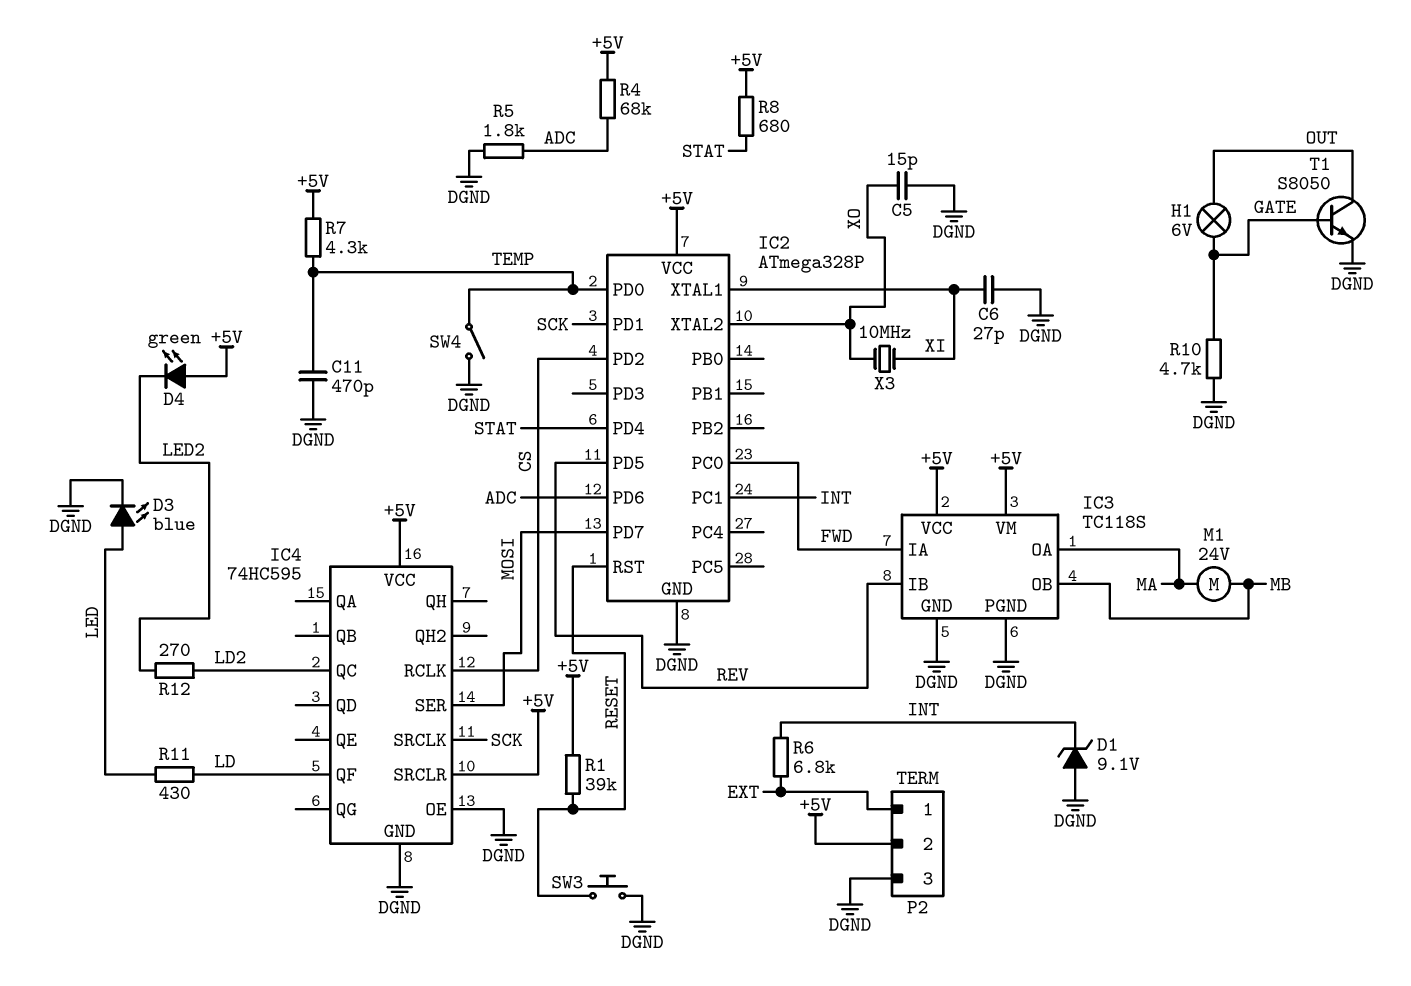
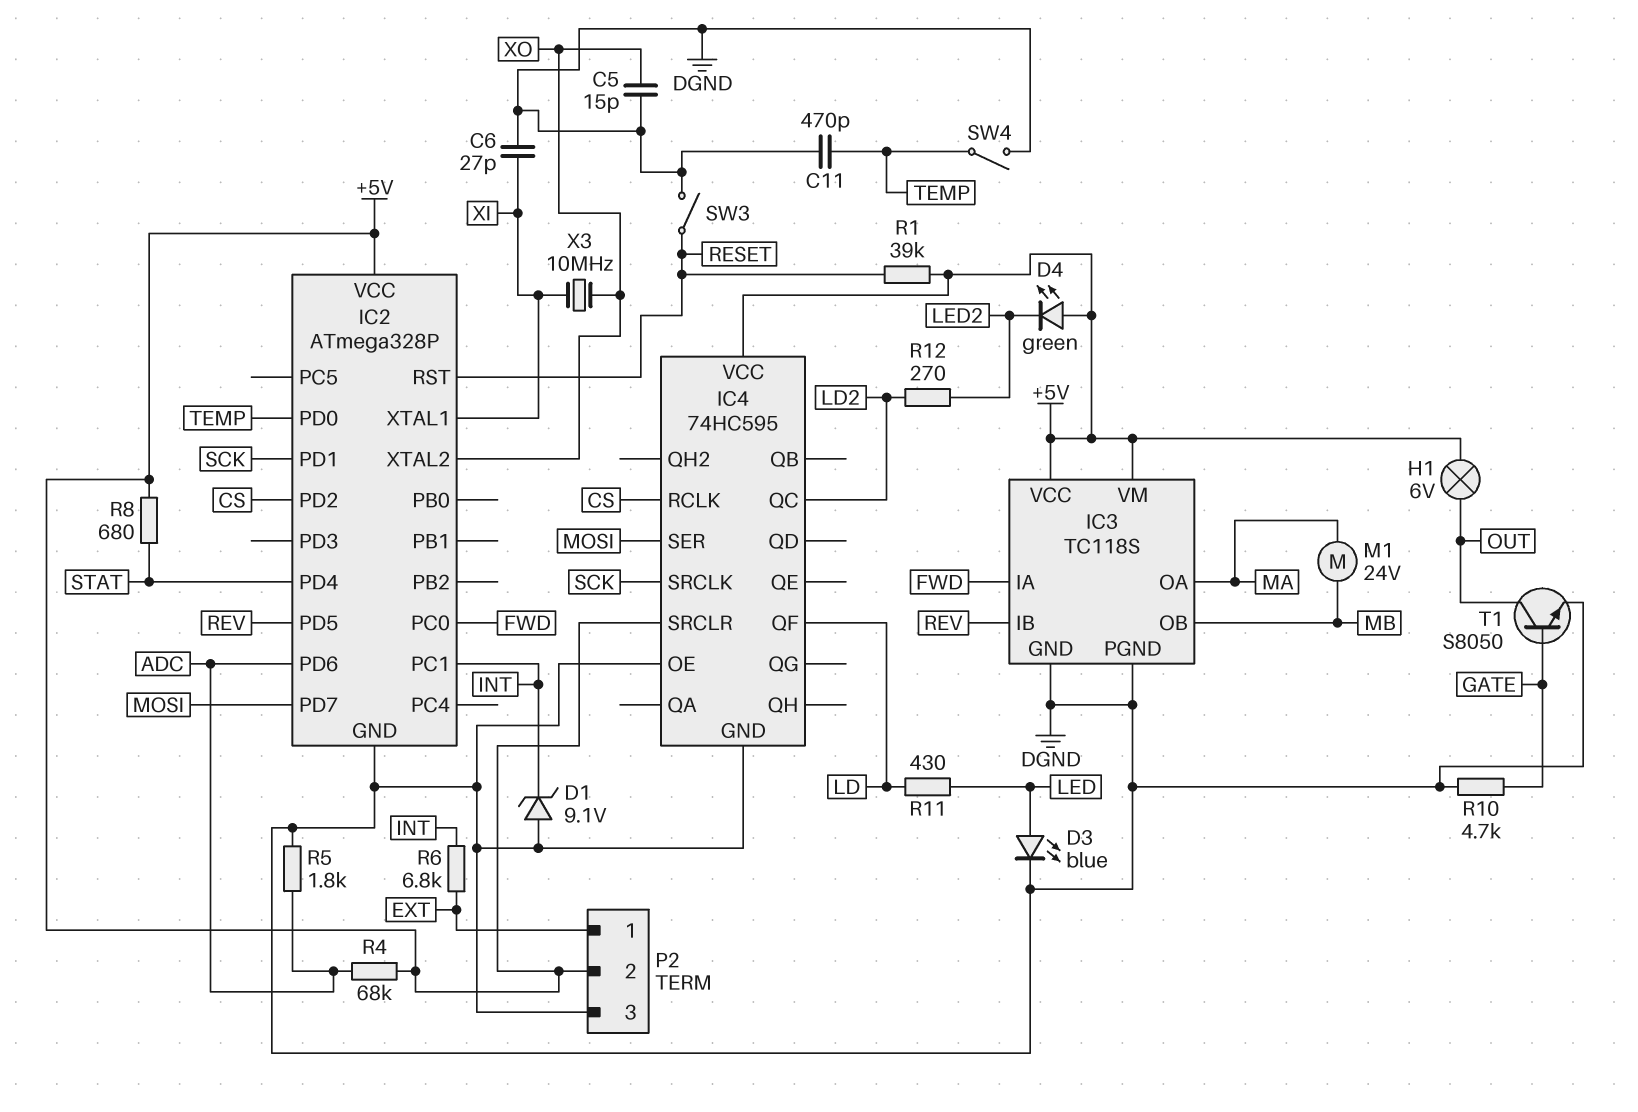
H1: lamp 6V (GATE, OUT) -> lamp 6V (+5V, OUT)
R7: 4.3k (+5V, TEMP) -> none
SW3: button (DGND, RESET) -> switch (DGND, RESET)

